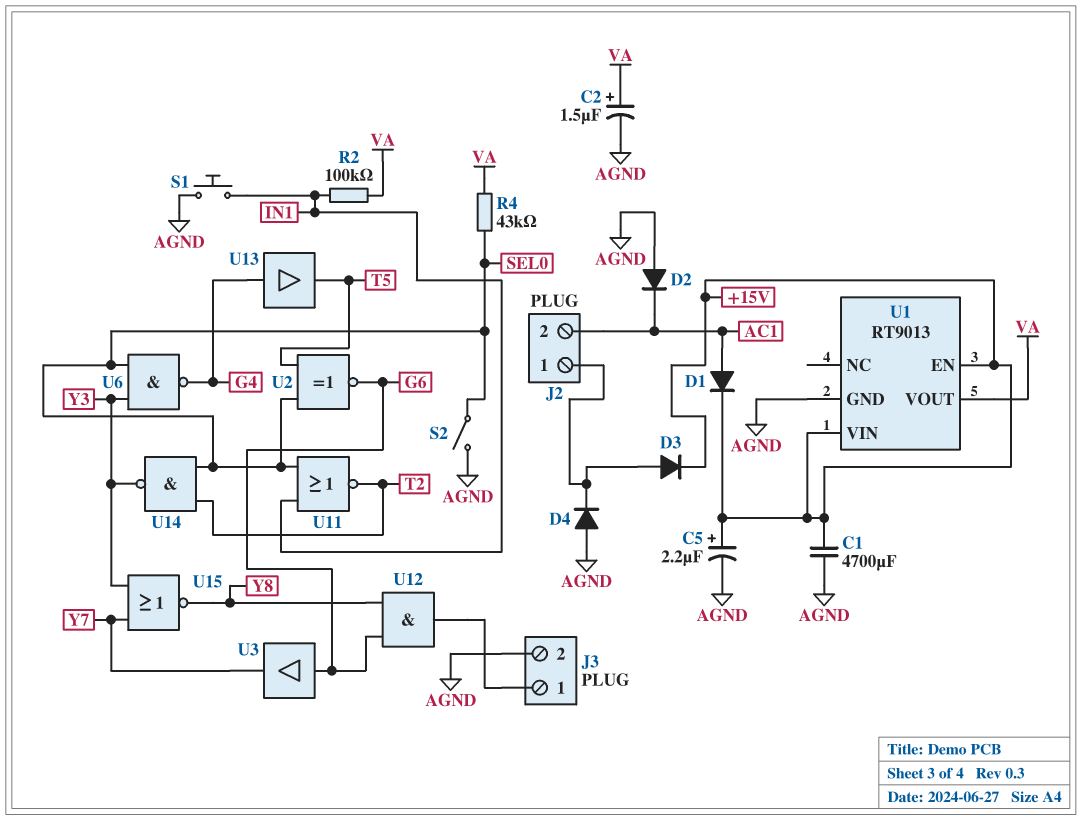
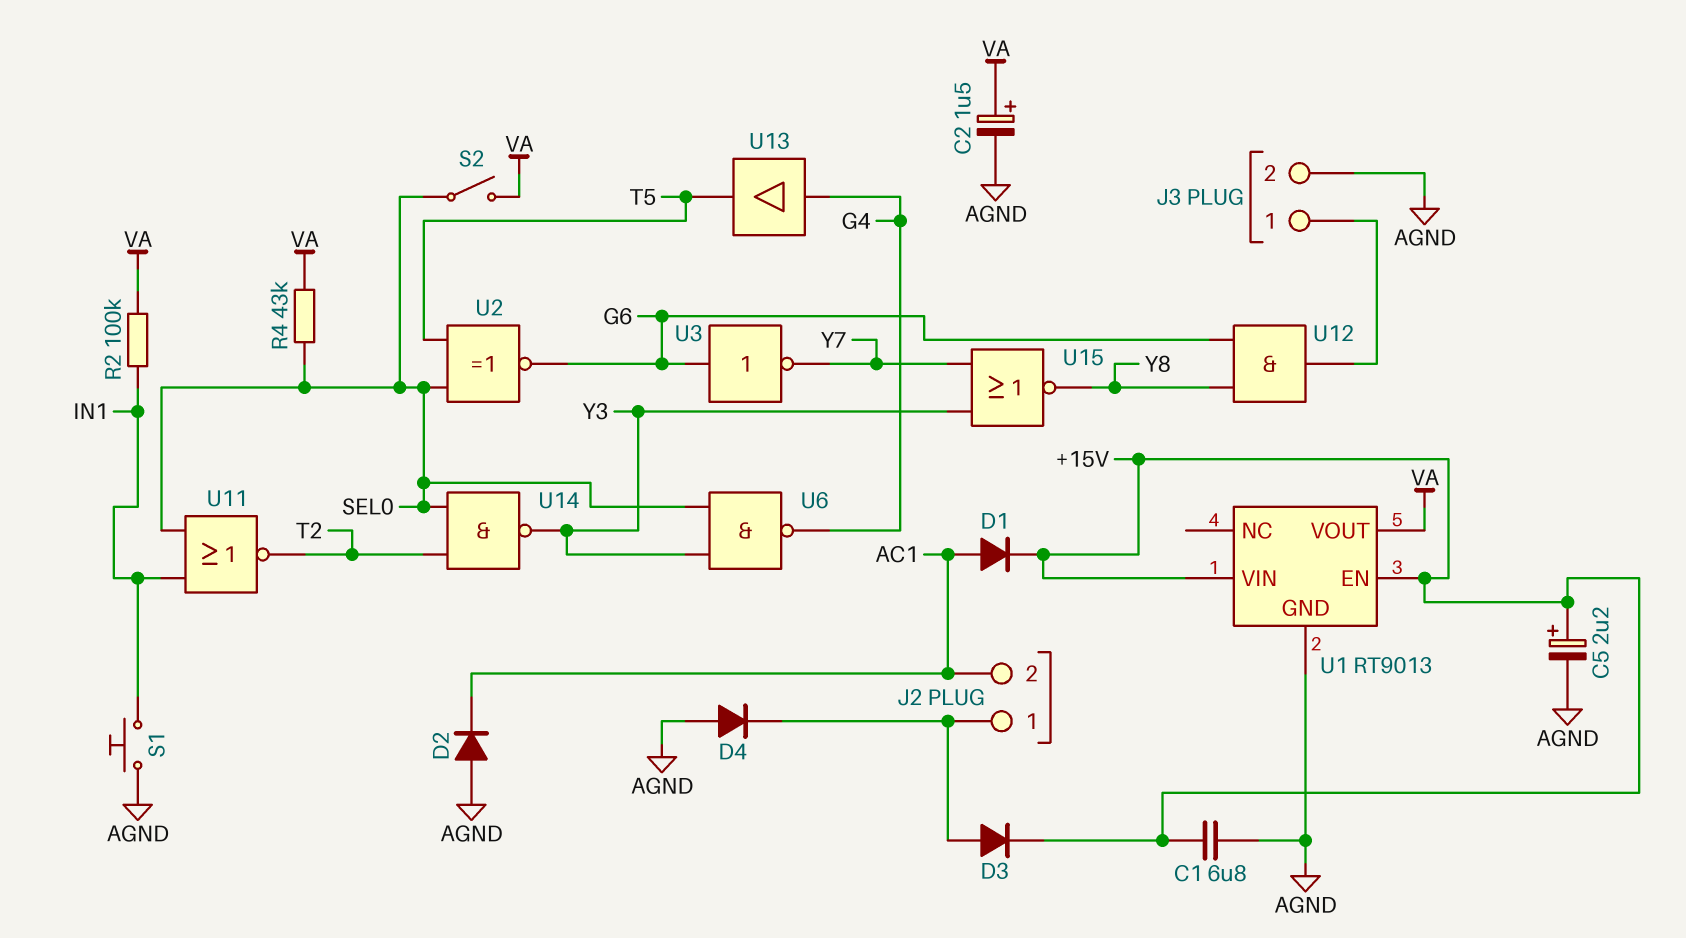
C1: 4700uF (+15V, AGND) -> 6.8uF (+15V, AGND)
S2: switch (AGND, SEL0) -> switch (SEL0, VA)
U3: buffer (in G6, out Y7) -> NOT (in G6, out Y7)

